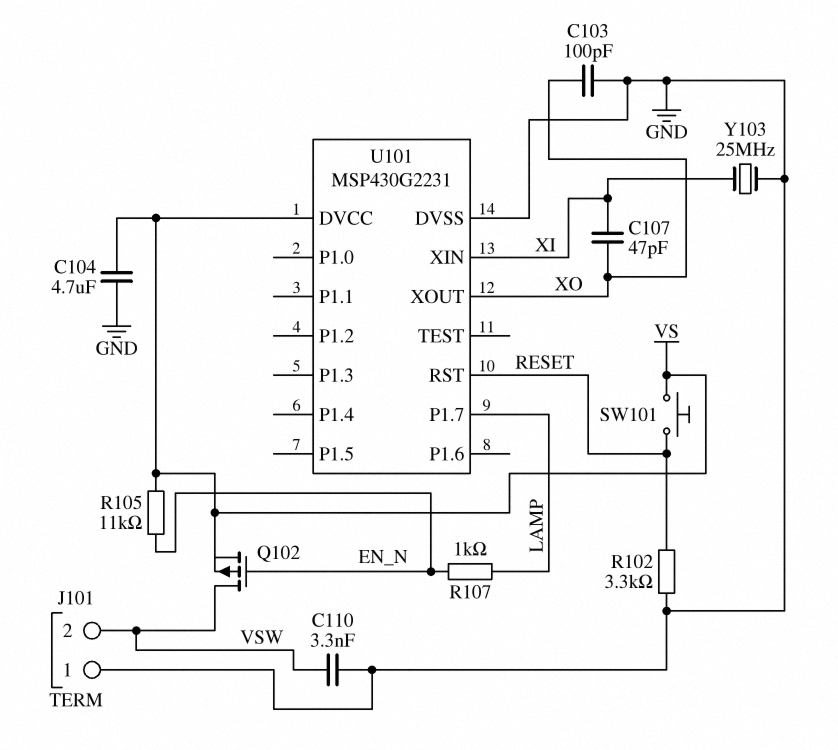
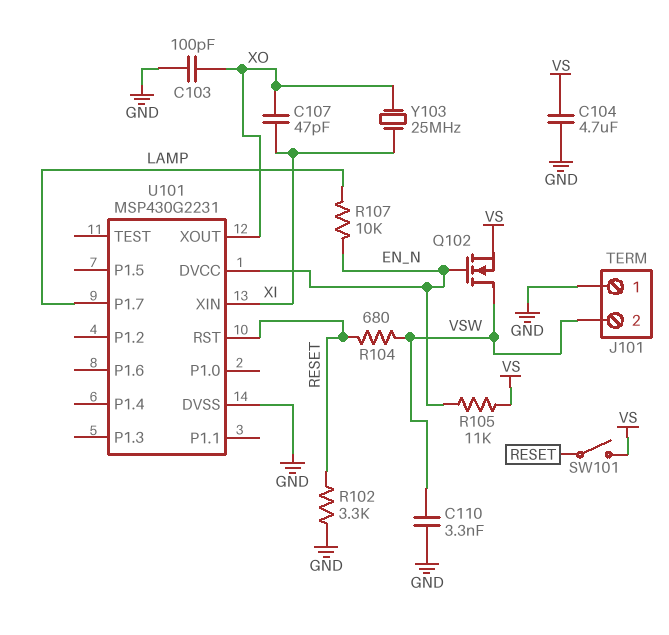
Q102: PMOS (G EN_N, D VSW, S VS) -> NMOS (G EN_N, D VSW, S VS)
R104: none -> 680 (RESET, VSW)
R107: 1k (EN_N, LAMP) -> 10k (EN_N, LAMP)
SW101: button (RESET, VS) -> switch (RESET, VS)
U101 pin DVCC: VS -> EN_N
Y103: 25MHz (GND, XI) -> 25MHz (XI, XO)

